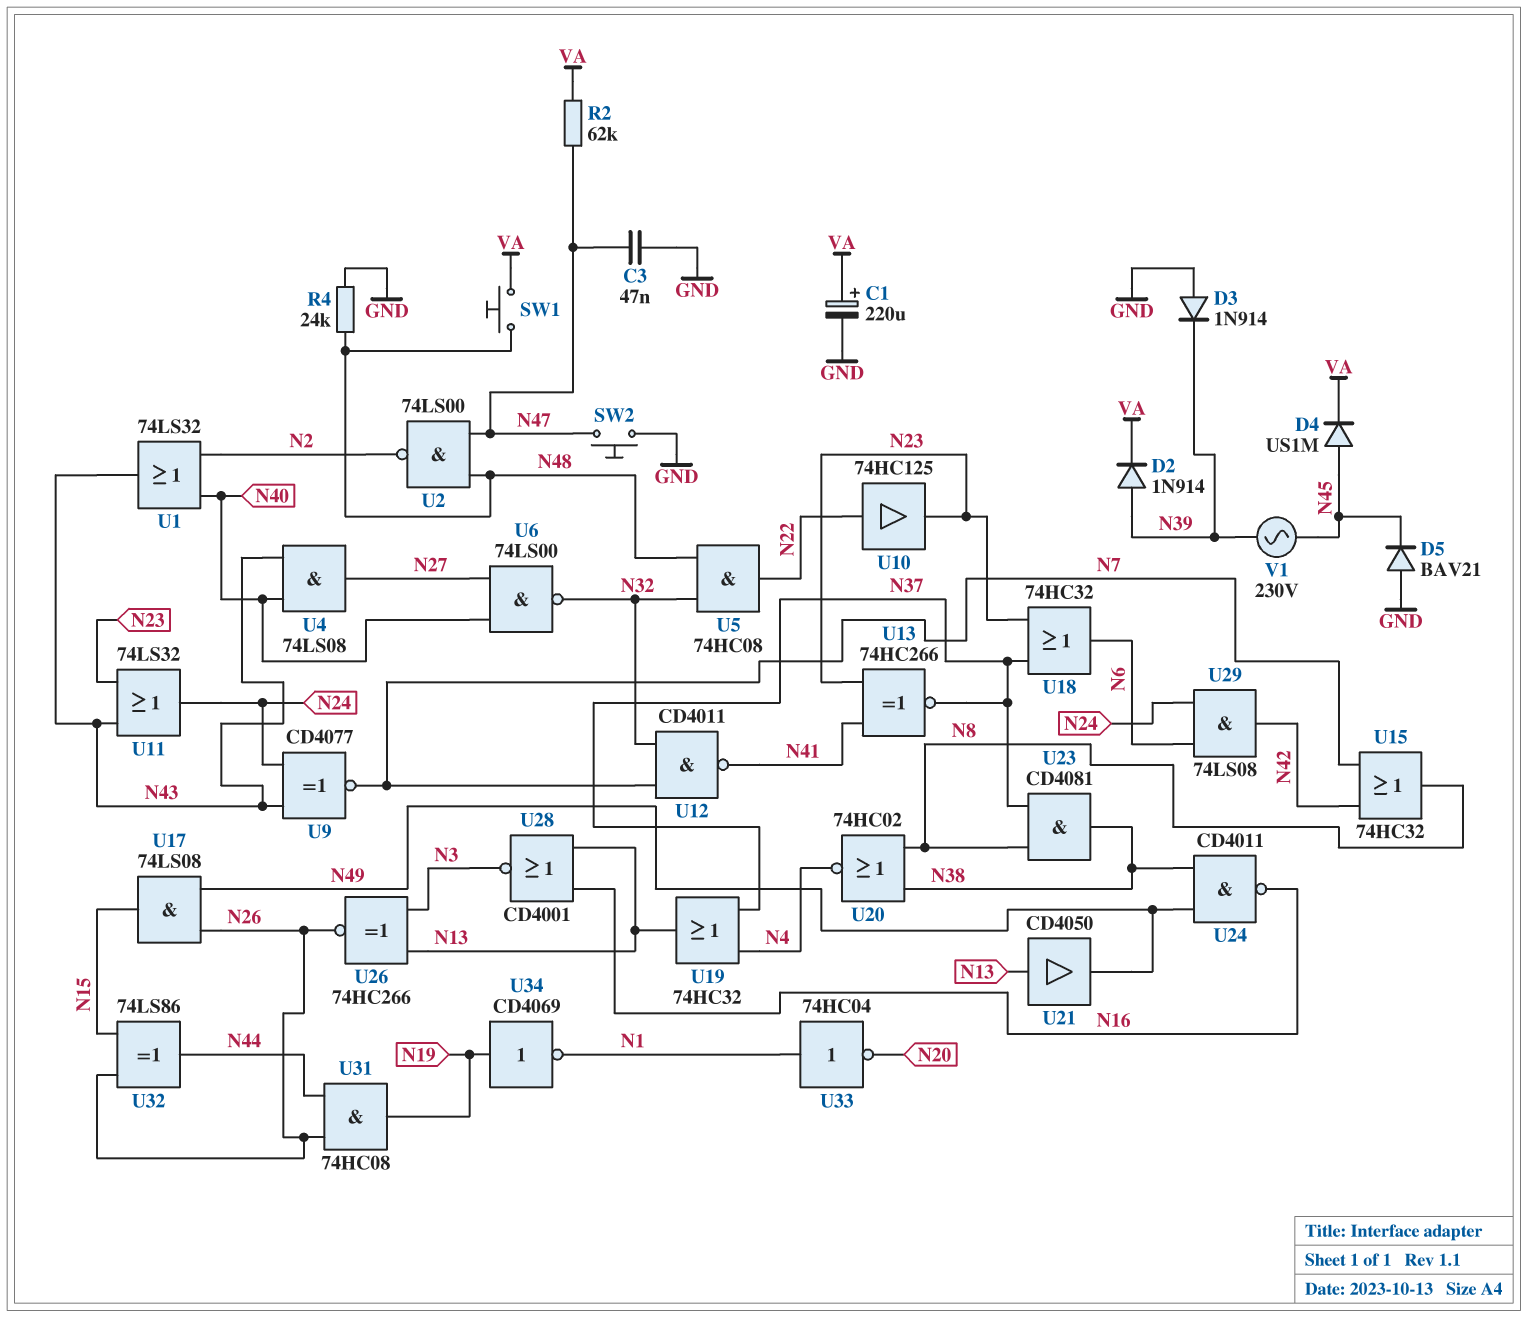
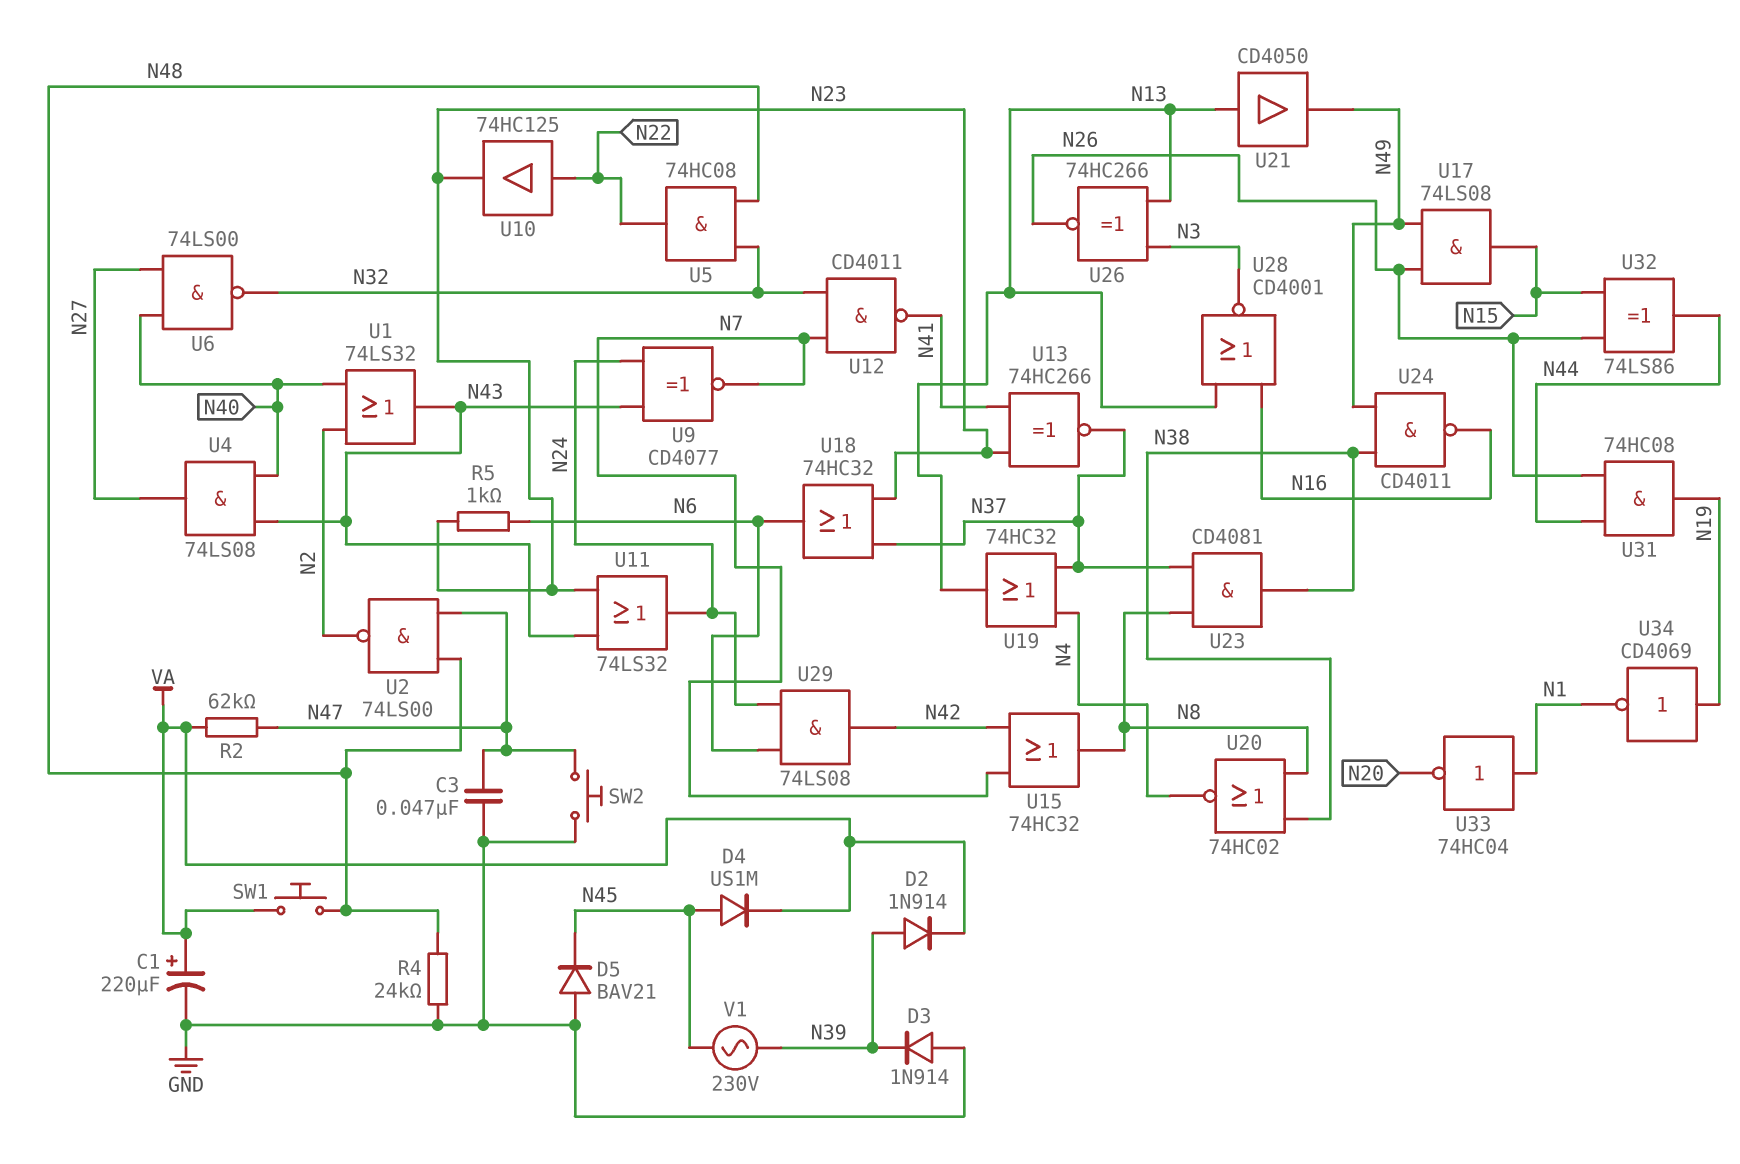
R5: none -> 1k (N6, N23)

